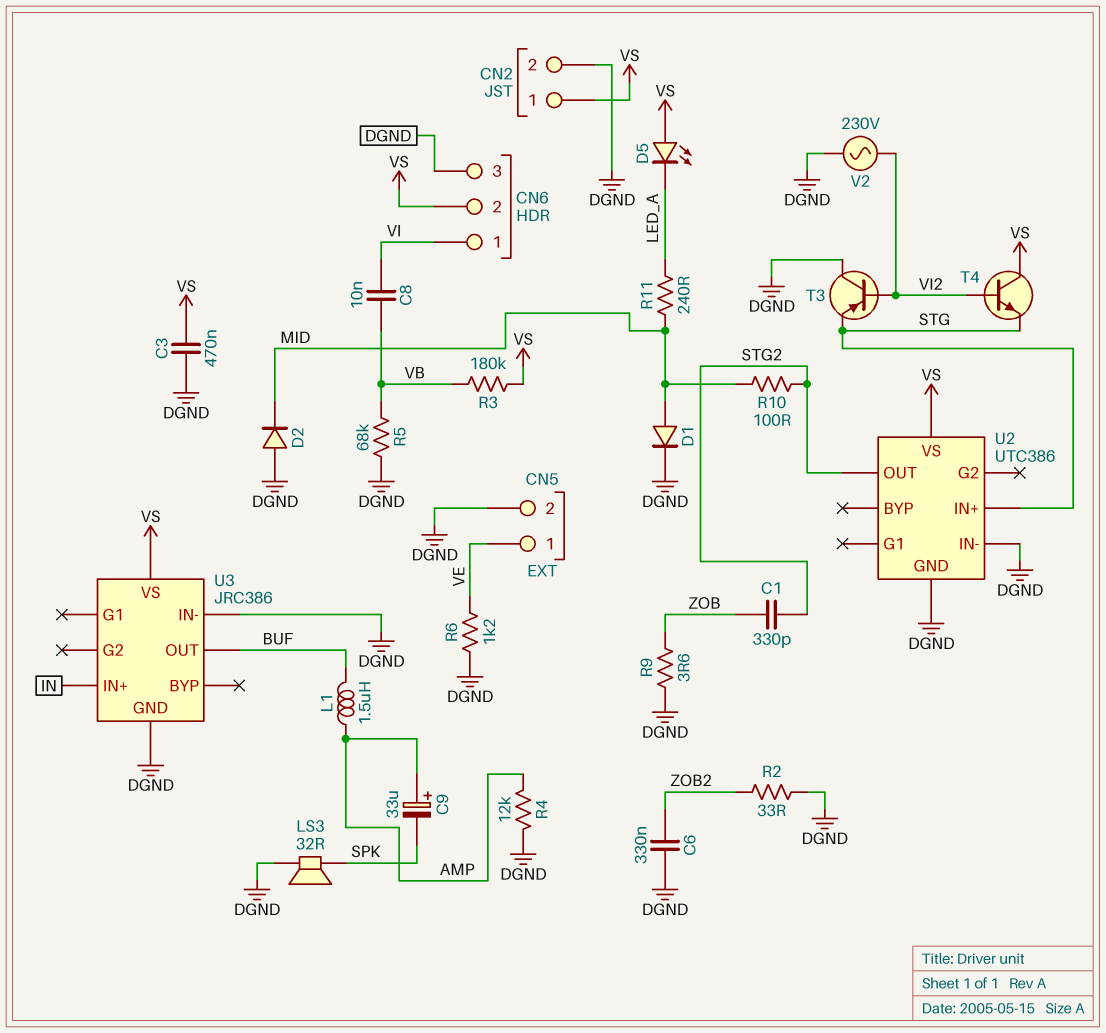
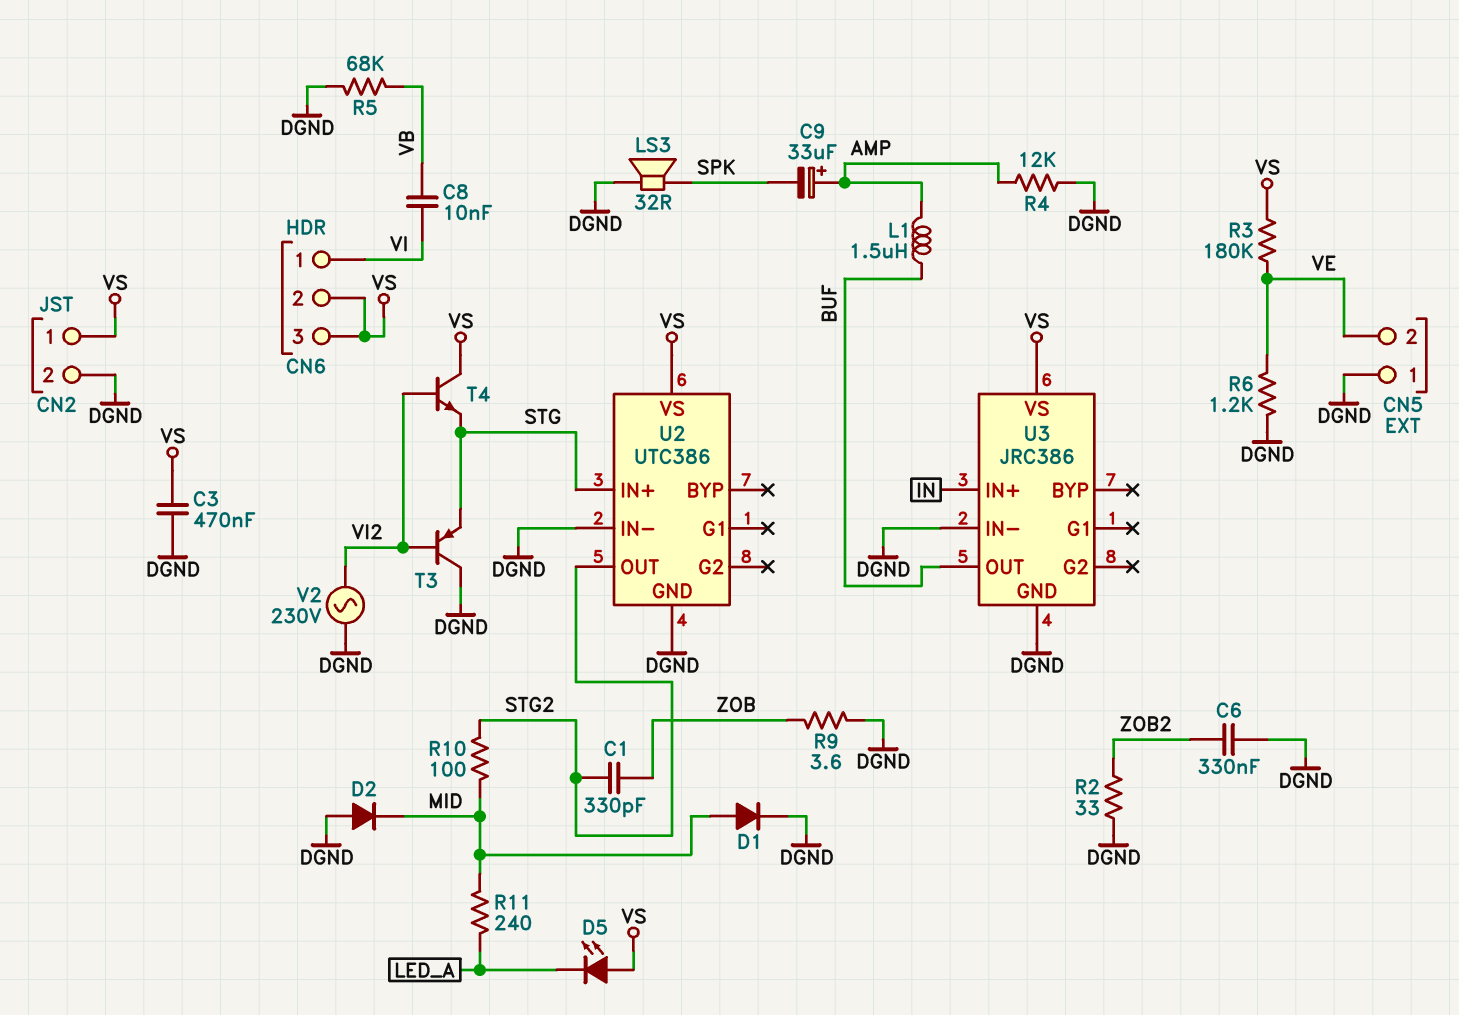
CN5 pin 1: VE -> DGND
CN5 pin 2: DGND -> VE
CN6 pin 3: DGND -> VS
R3: 180k (VB, VS) -> 180k (VE, VS)

